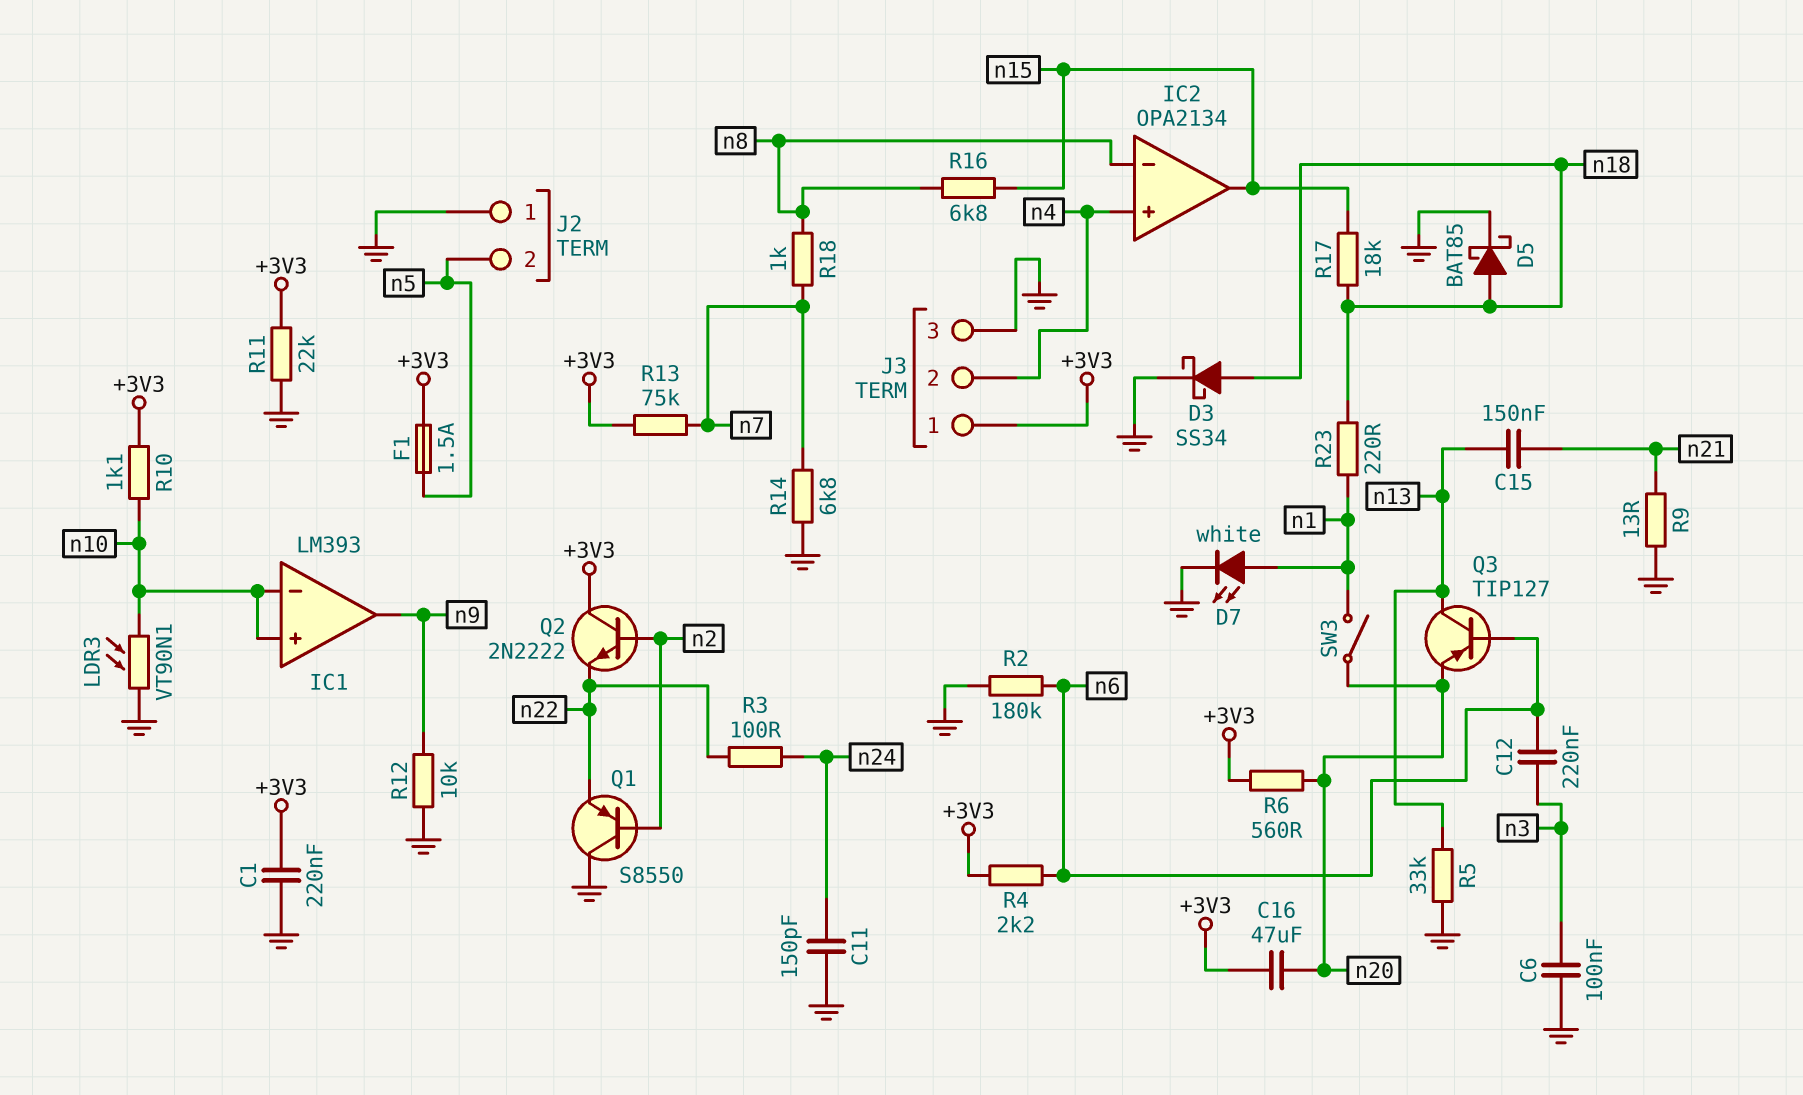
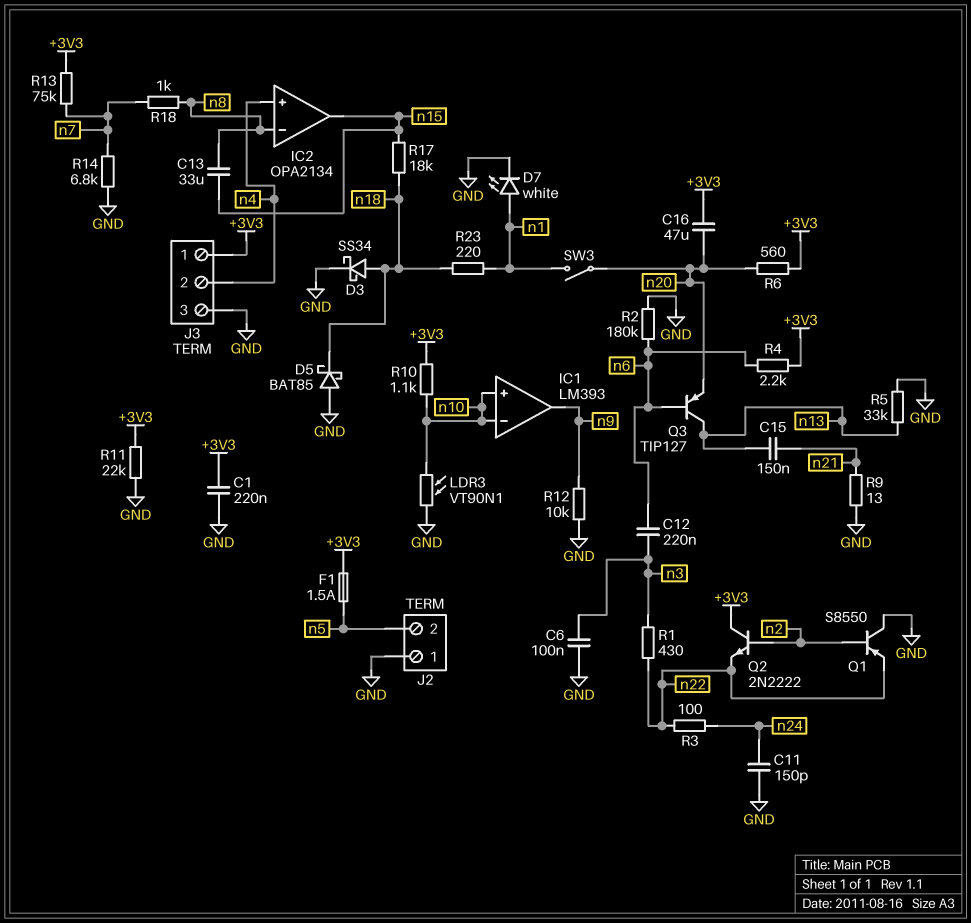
C13: none -> 33uF (n8, n15)
D5: schottky BAT85 (A n18, K GND) -> schottky BAT85 (A GND, K n18)
R1: none -> 430 (n3, n22)
R16: 6.8k (n8, n15) -> none

